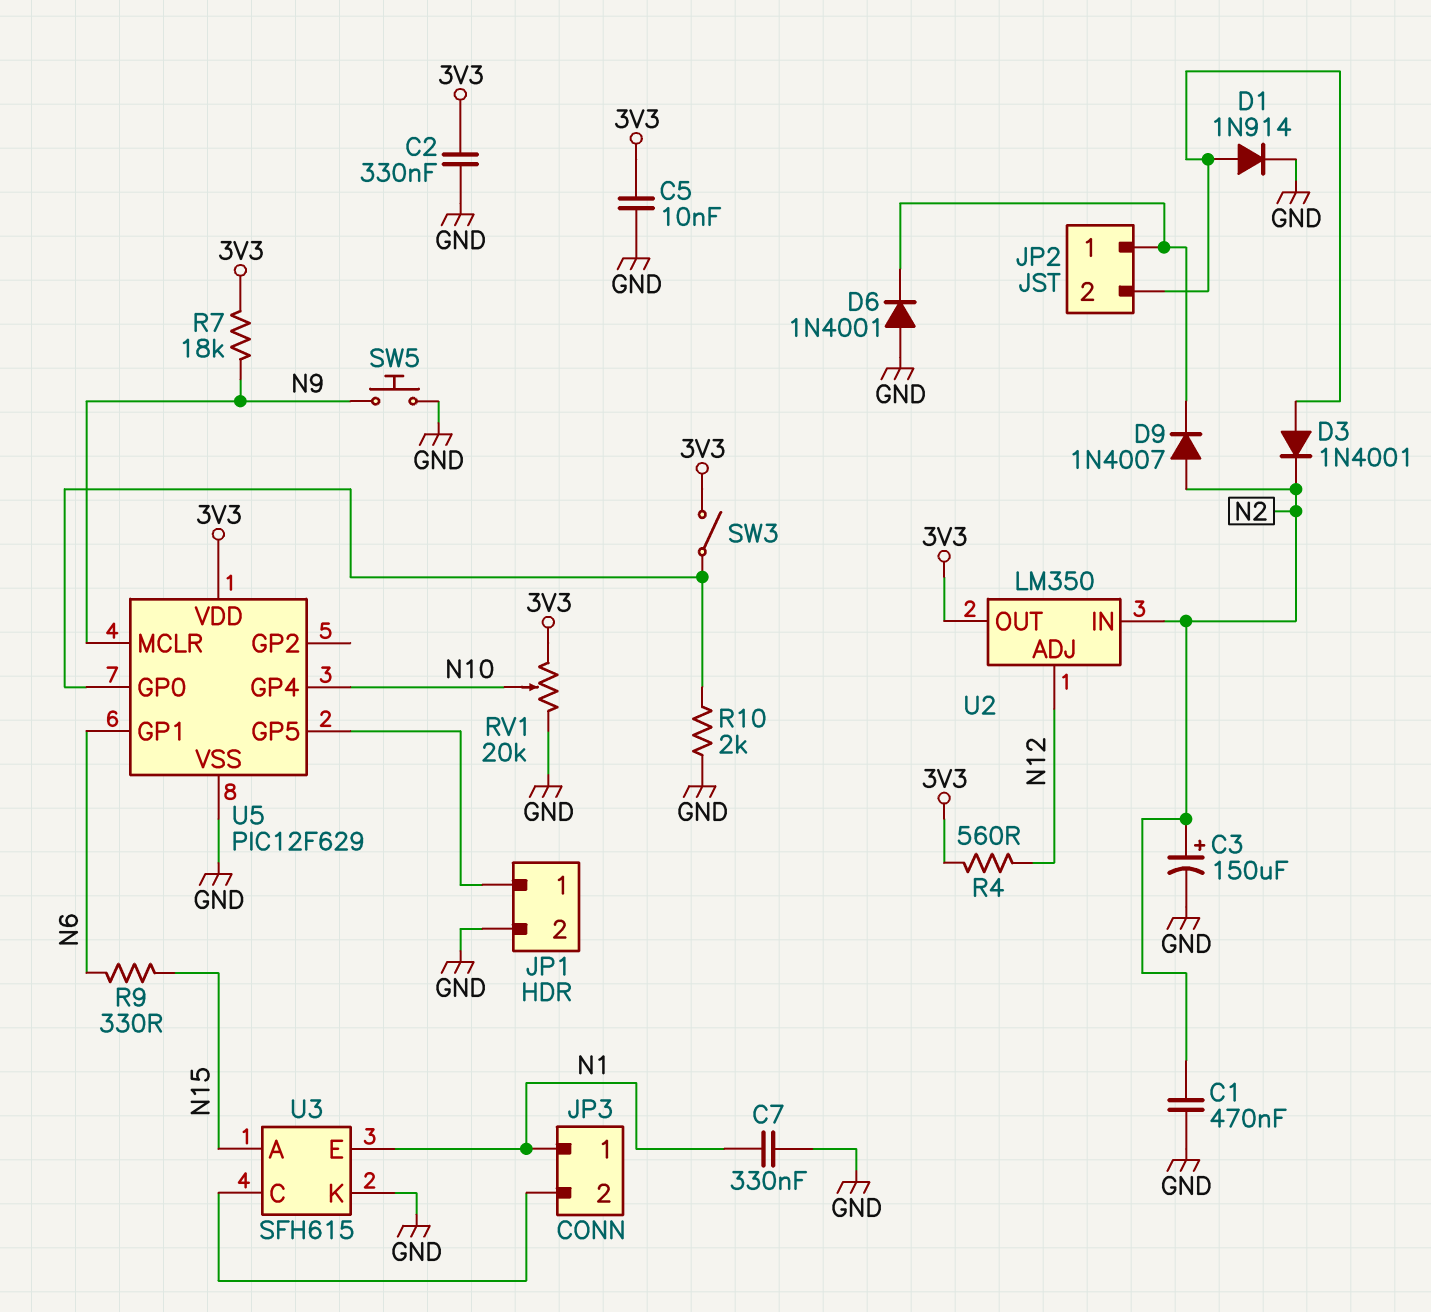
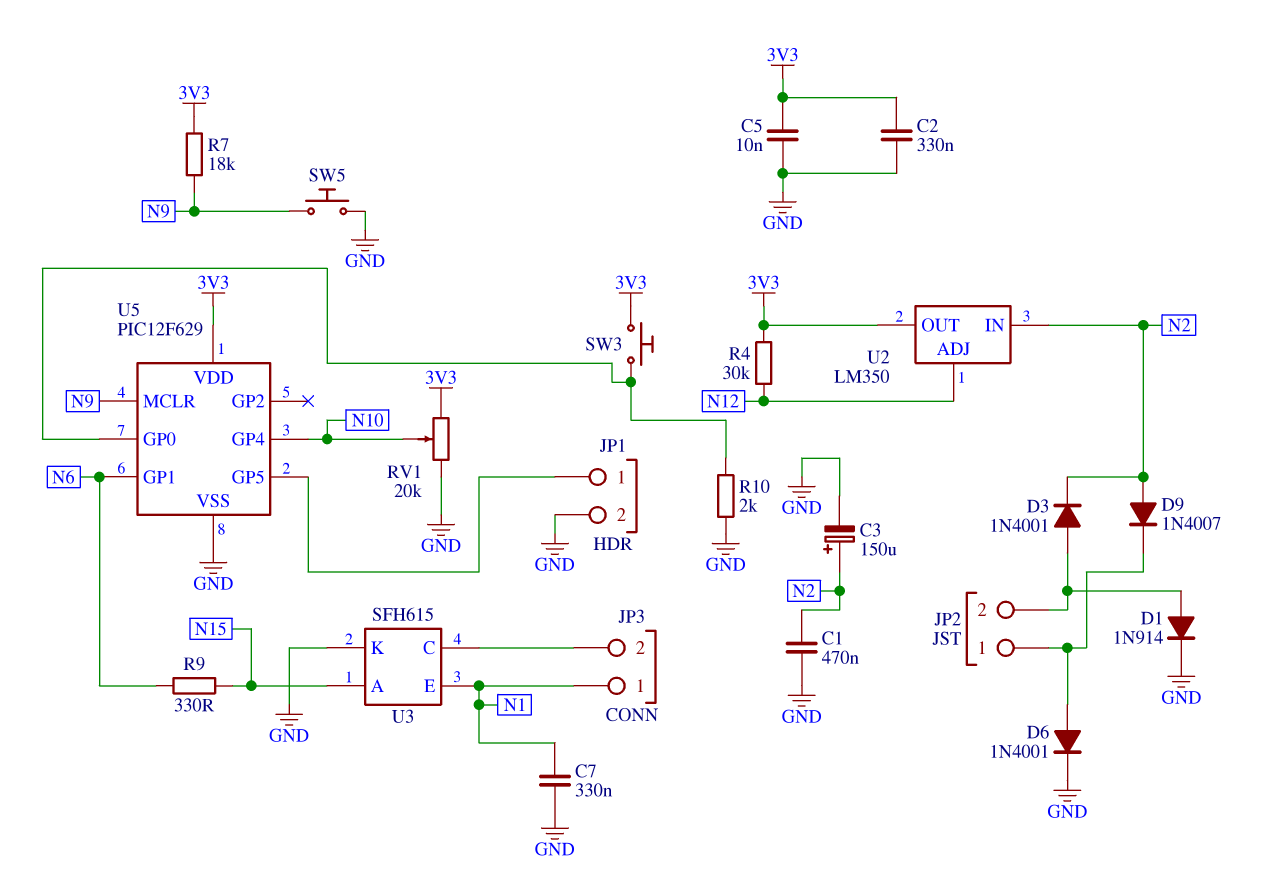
D6: diode 1N4001 (A GND, K JP2/1) -> diode 1N4001 (A JP2/1, K GND)
R4: 560 (3V3, N12) -> 30k (3V3, N12)
SW3: switch (3V3, U5/GP0) -> button (3V3, U5/GP0)

